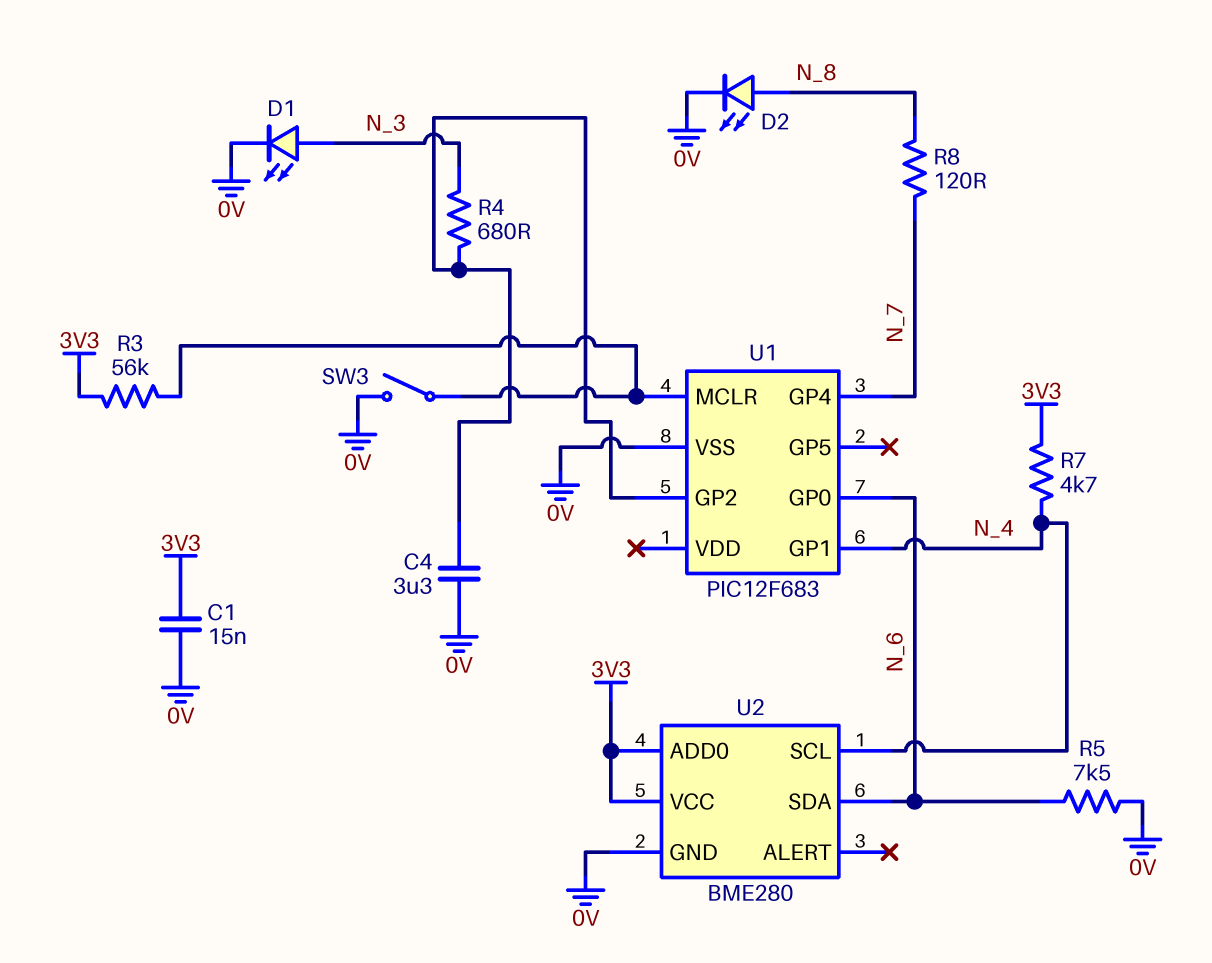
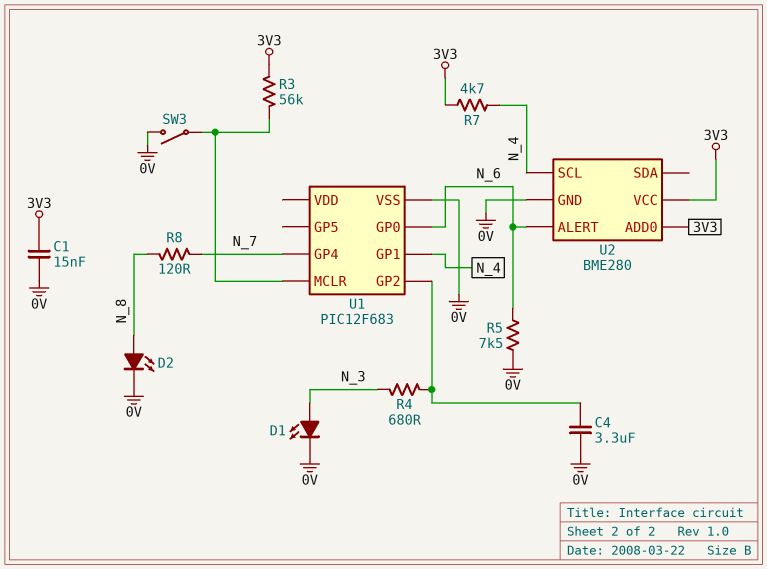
U2 pin ALERT: none -> N_6
U2 pin SDA: N_6 -> none

